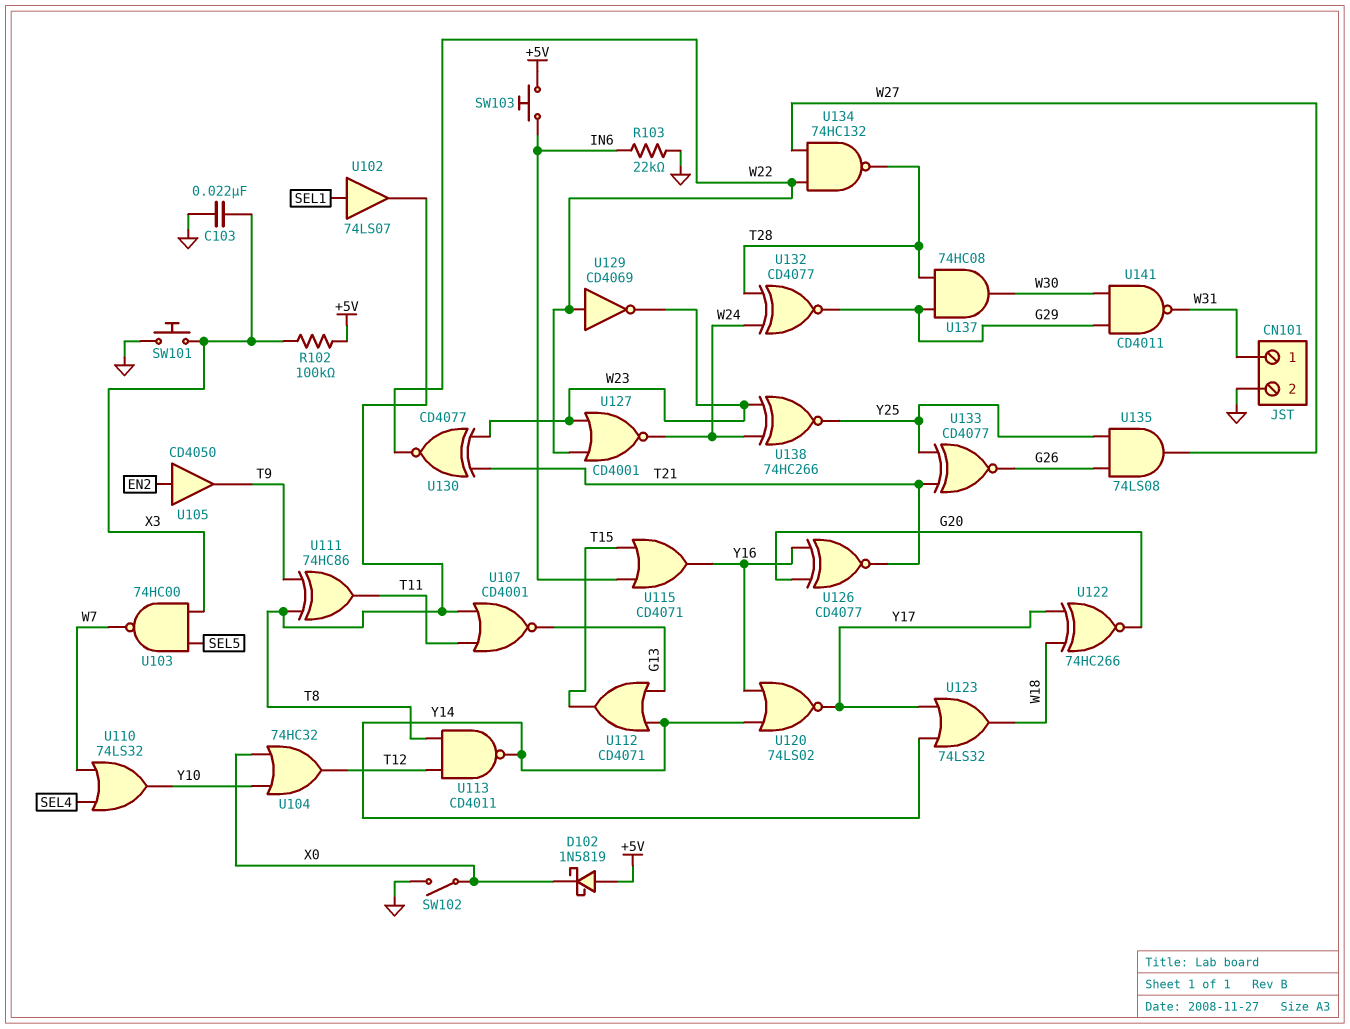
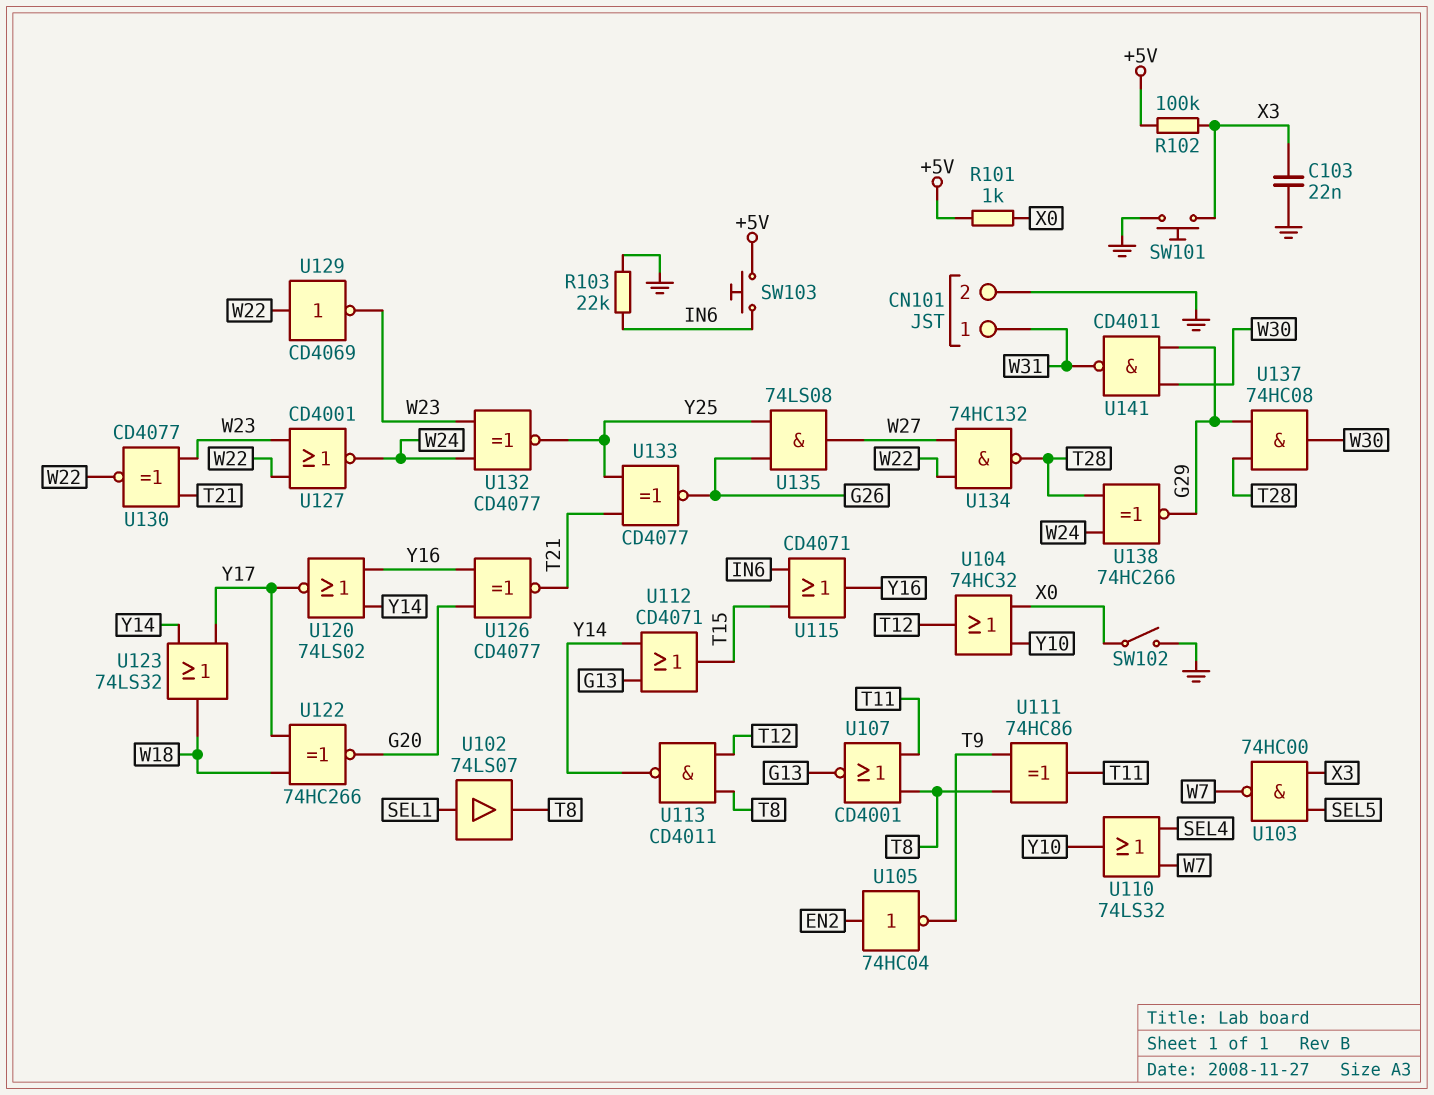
D102: schottky 1N5819 (A +5V, K X0) -> none
R101: none -> 1k (+5V, X0)
U105: buffer CD4050 (in EN2, out T9) -> NOT 74HC04 (in EN2, out T9)
U132: XNOR CD4077 (in T28, in W24, out G29) -> XNOR CD4077 (in W23, in W24, out Y25)
U138: XNOR 74HC266 (in W23, in W24, out Y25) -> XNOR 74HC266 (in T28, in W24, out G29)

